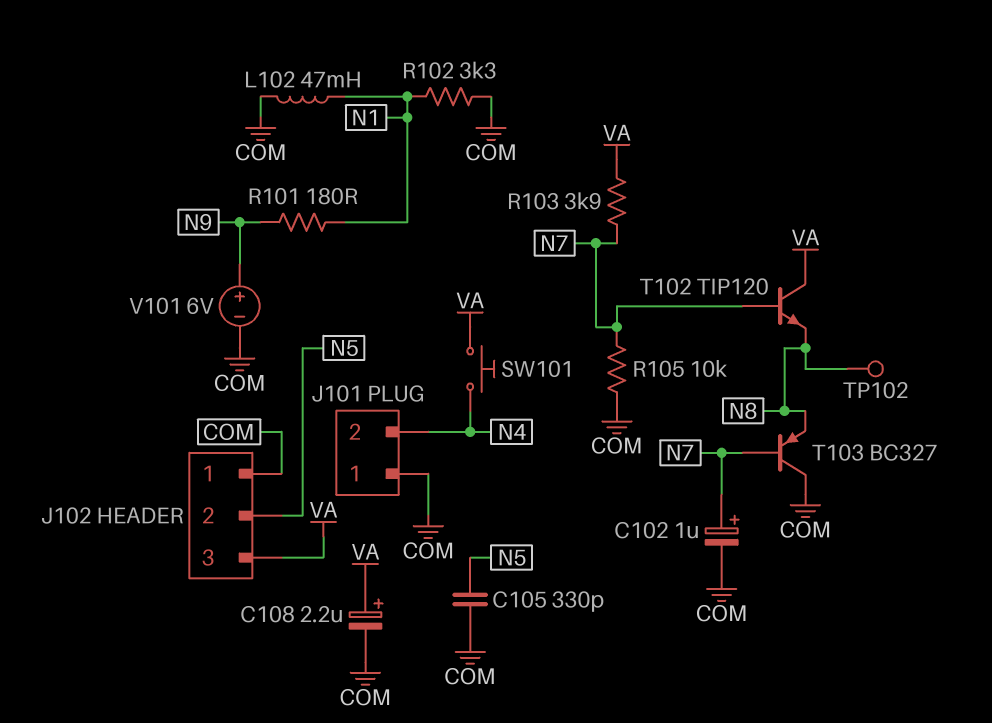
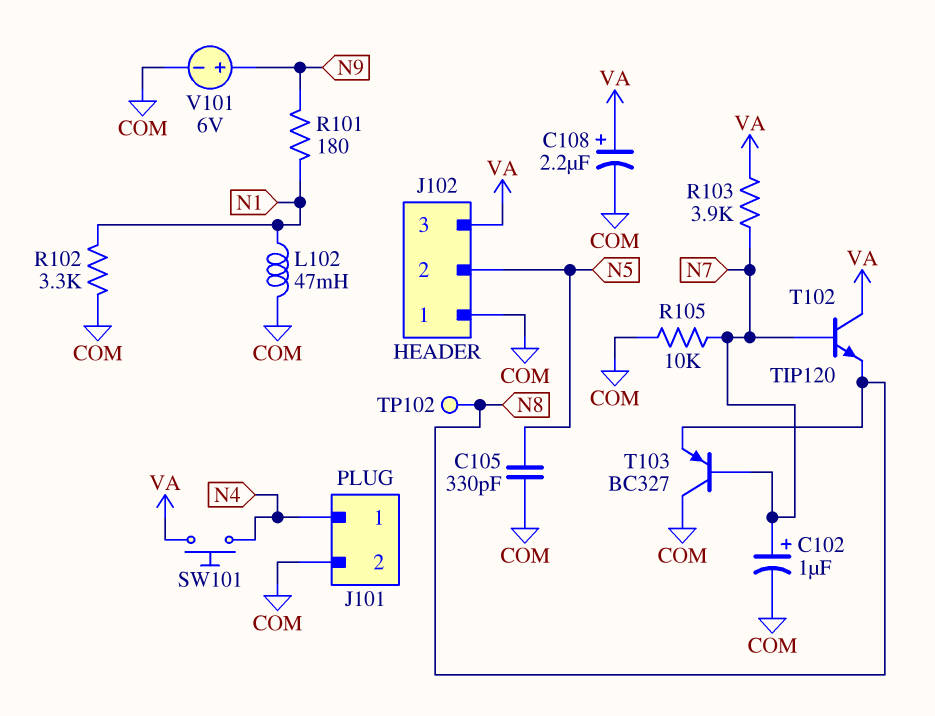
J101 pin 1: COM -> N4
J101 pin 2: N4 -> COM

